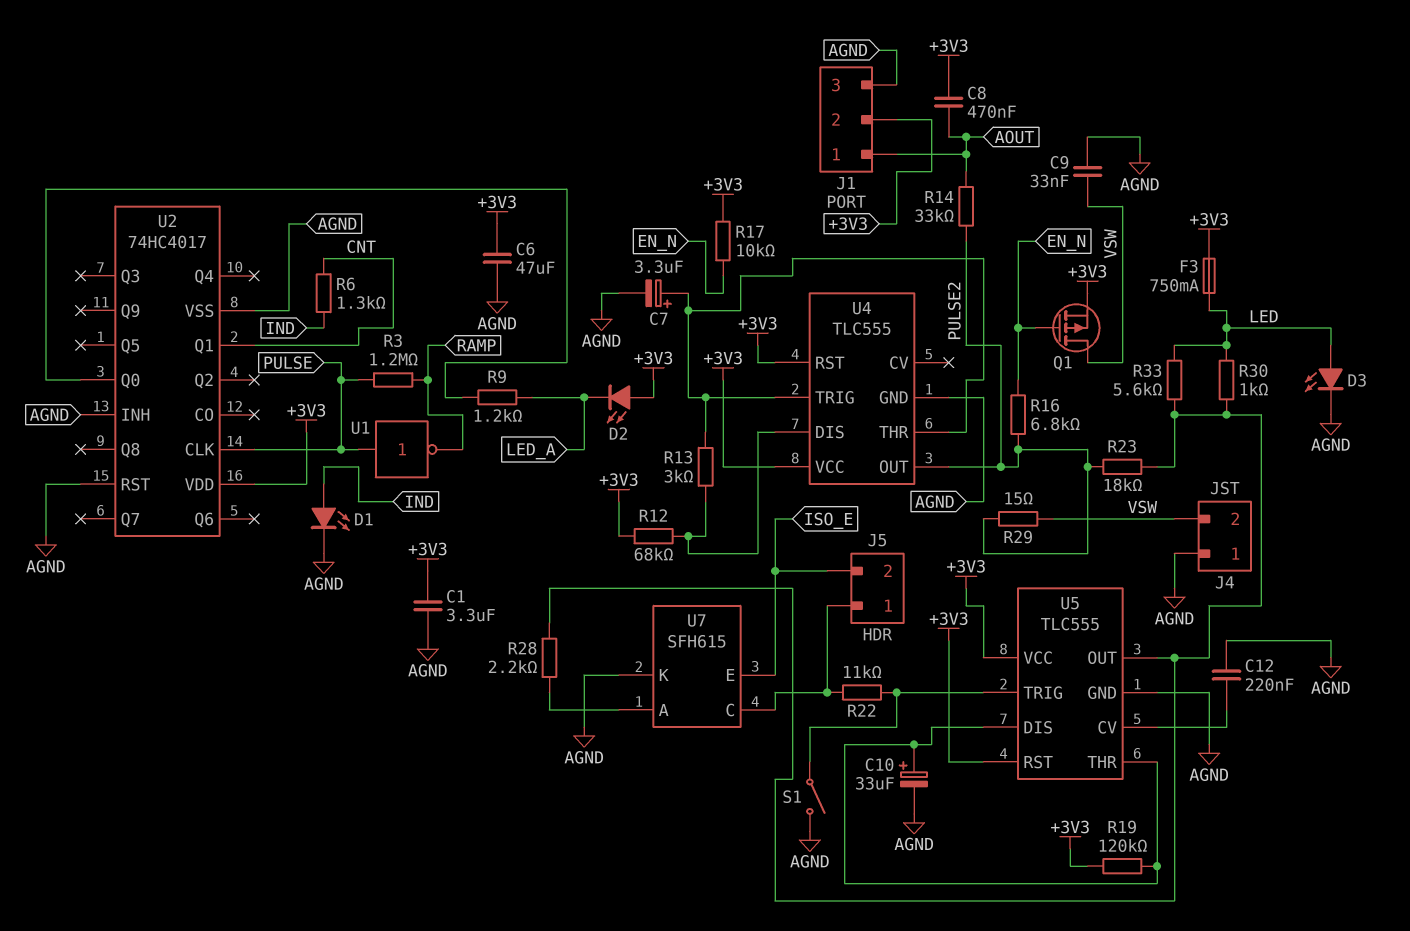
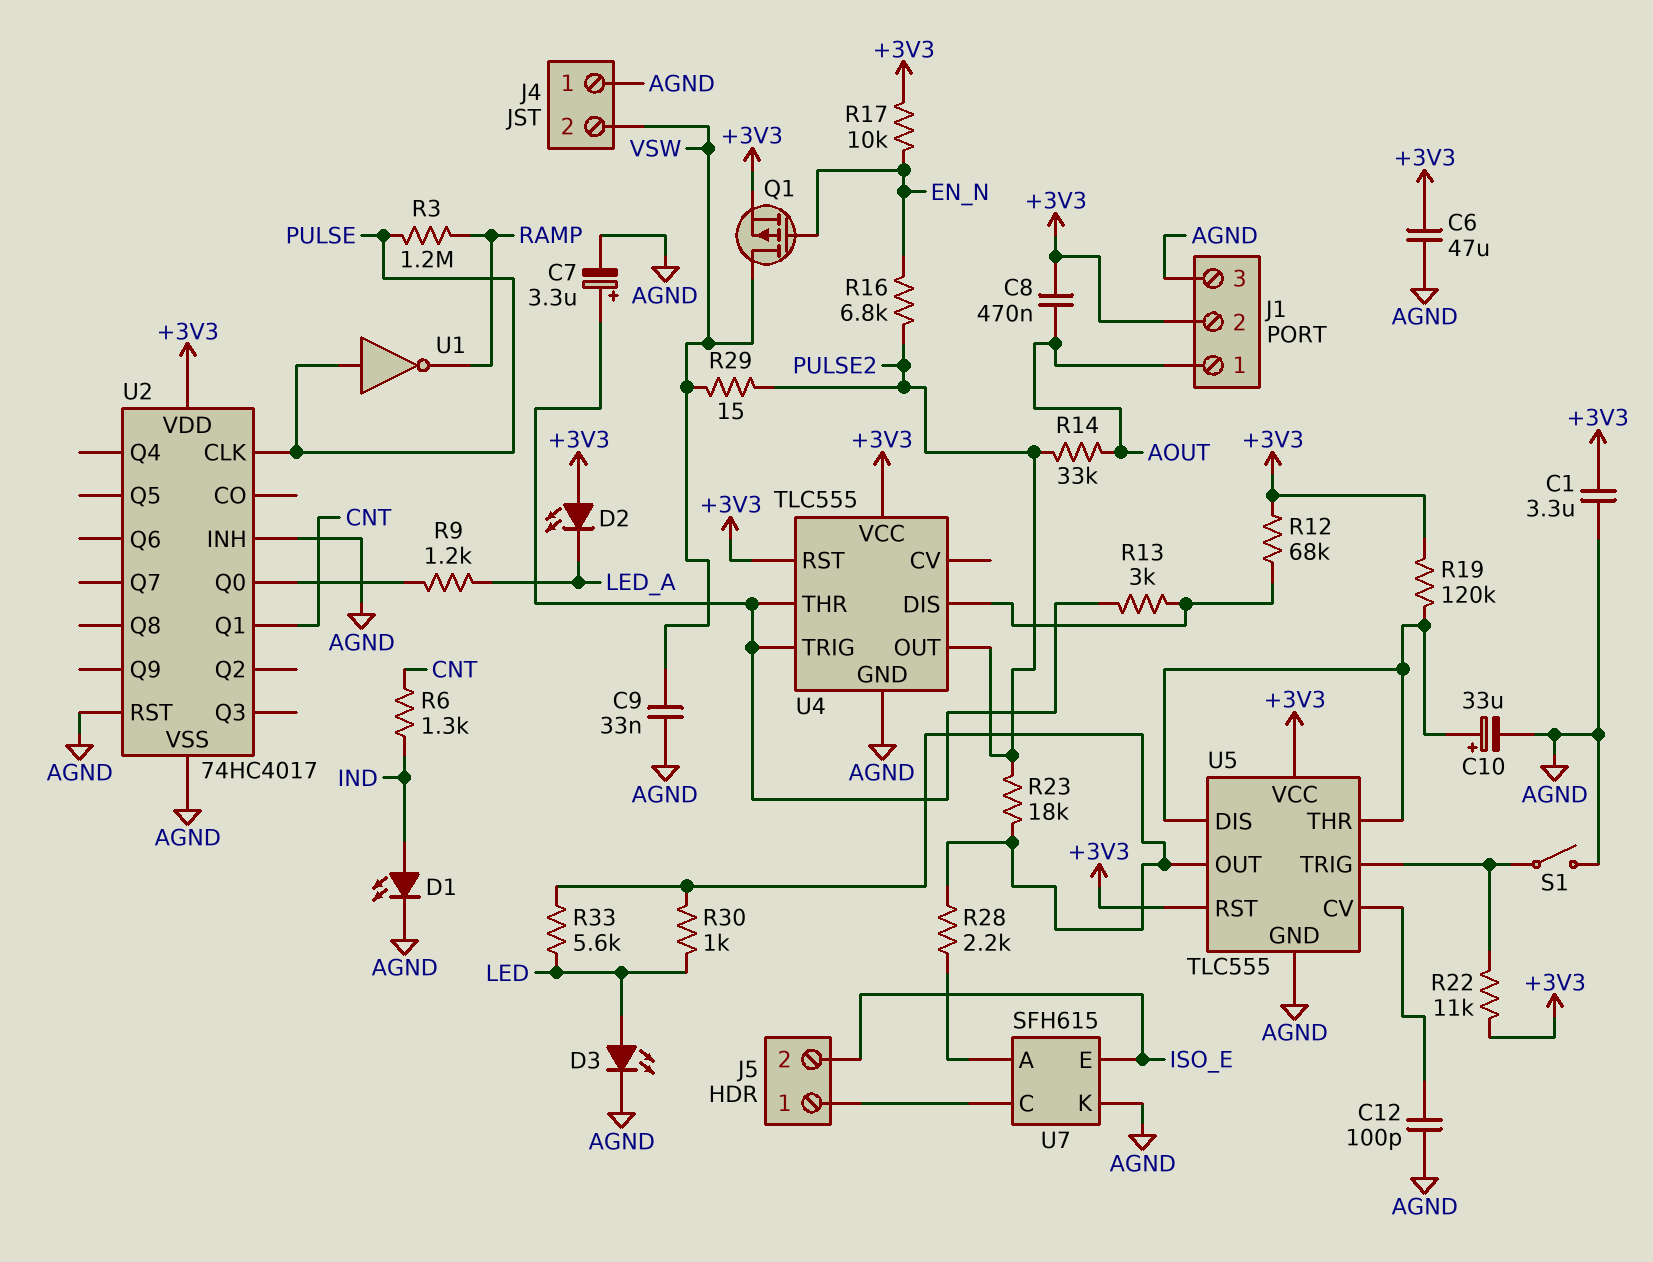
C12: 220nF (AGND, U5/CV) -> 100pF (AGND, U5/CV)
F3: 750mA (+3V3, LED) -> none
R22: 11k (J5/1, U5/TRIG) -> 11k (+3V3, U5/TRIG)

